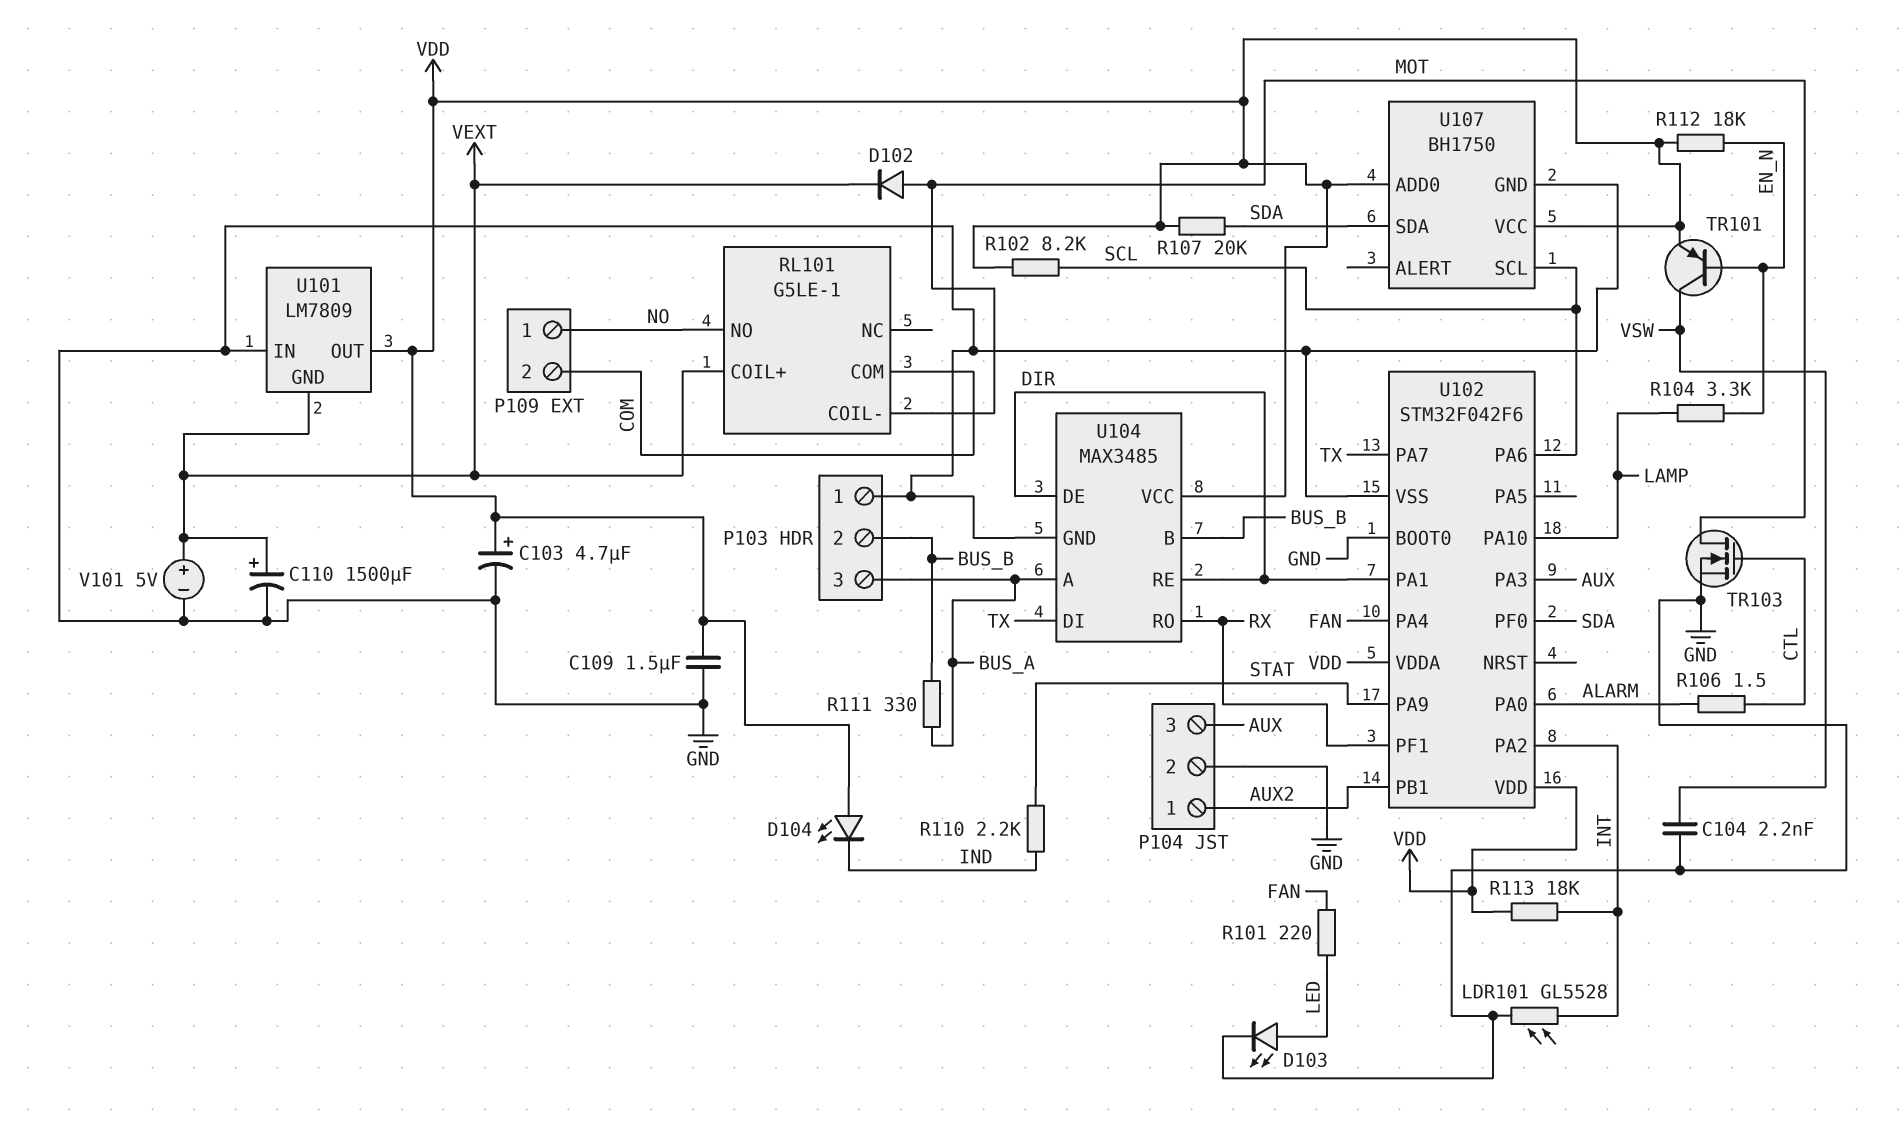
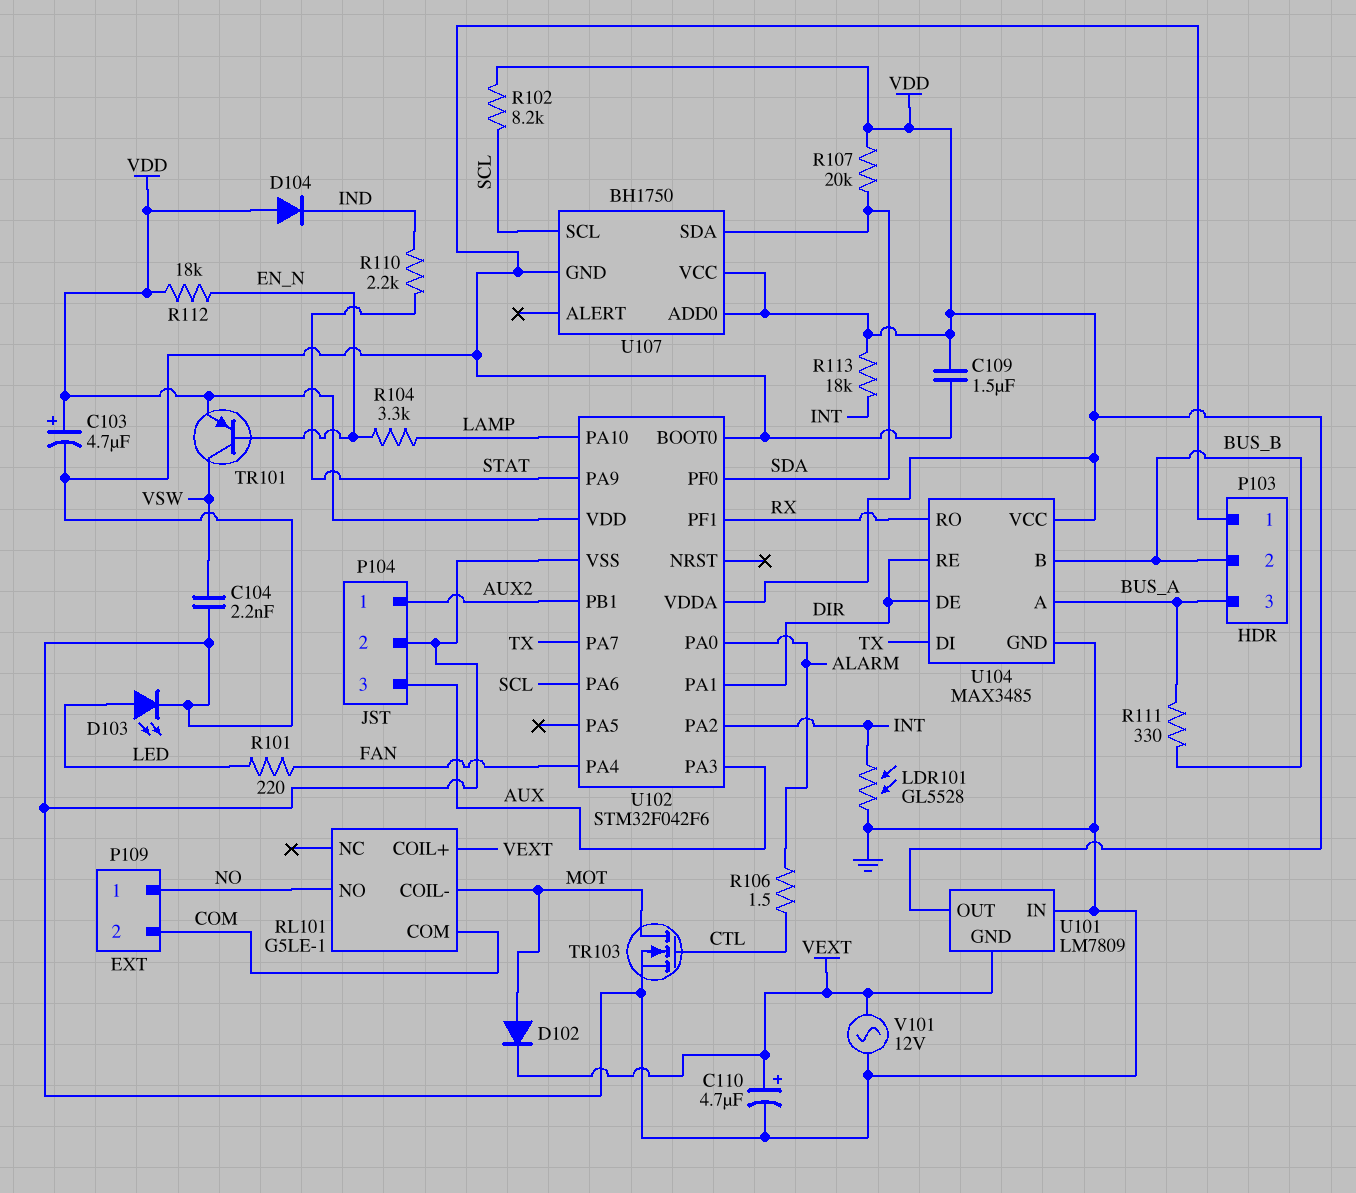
C110: 1500uF (plus VEXT, minus GND) -> 4.7uF (plus VEXT, minus GND)
D104: LED (A VDD, K IND) -> diode (A VDD, K IND)
V101: 5V (plus VEXT, minus GND) -> AC 12V (GND, VEXT)

